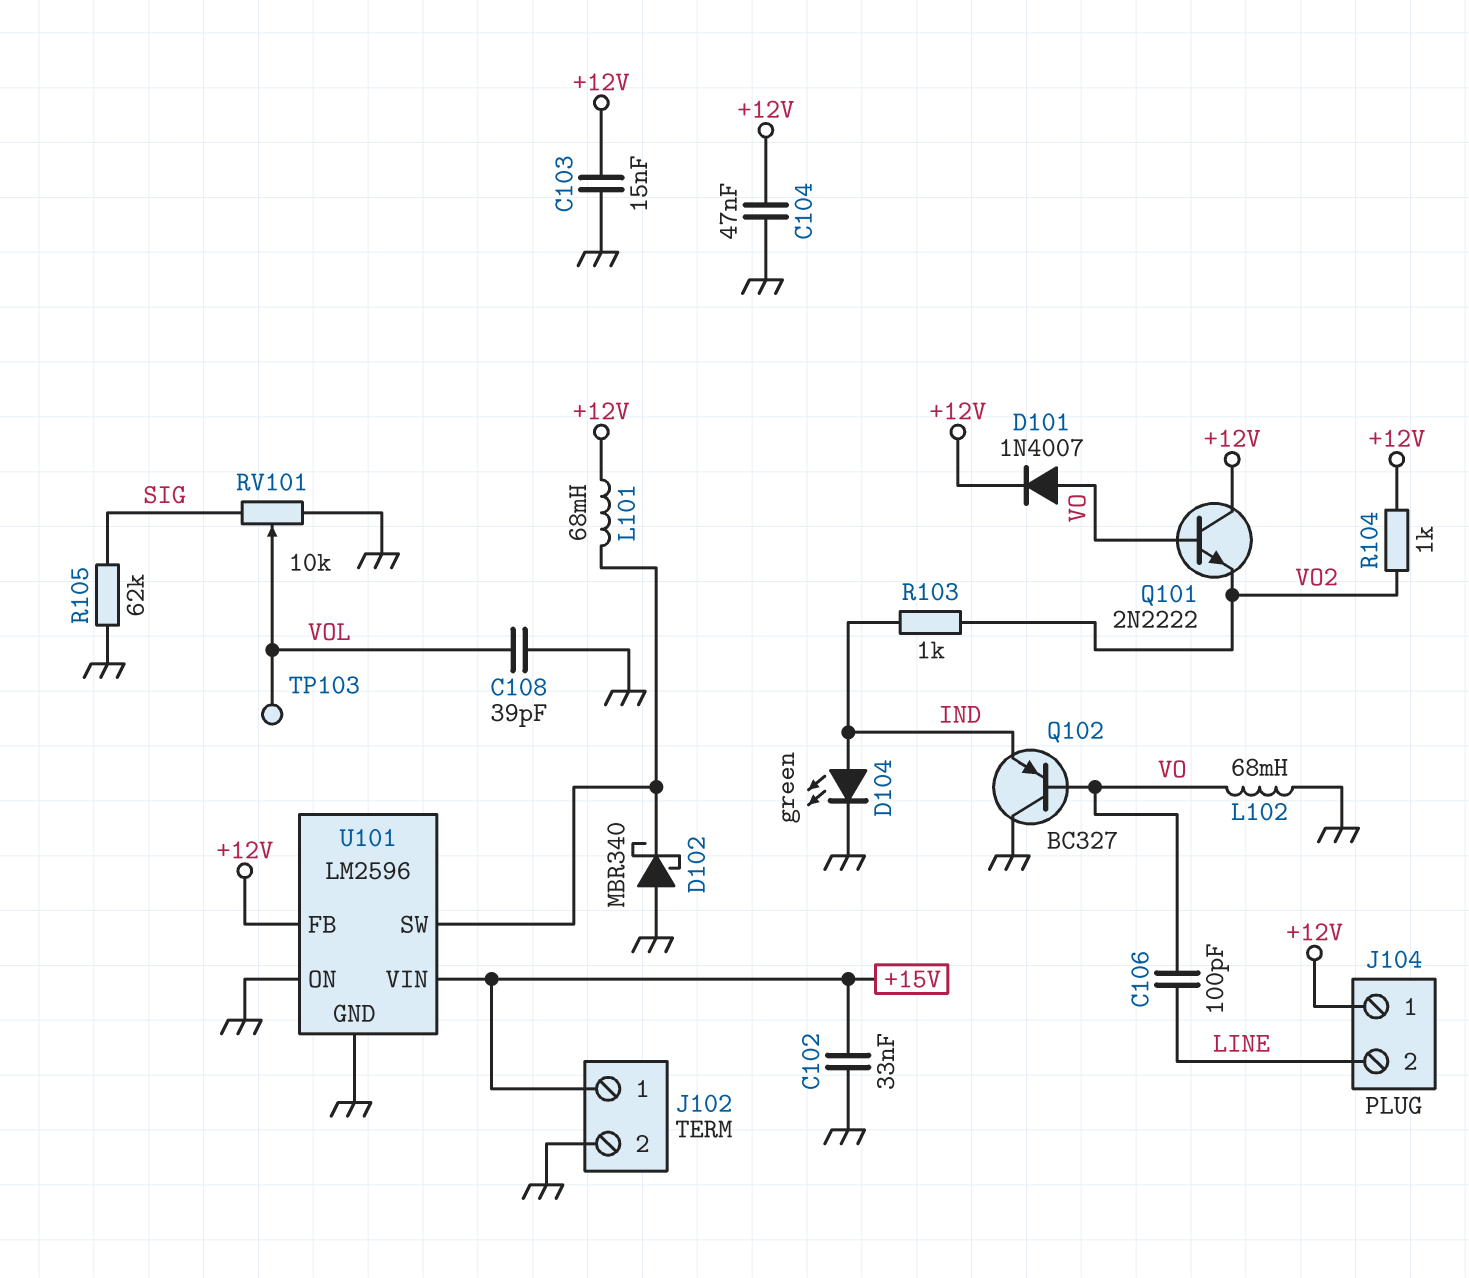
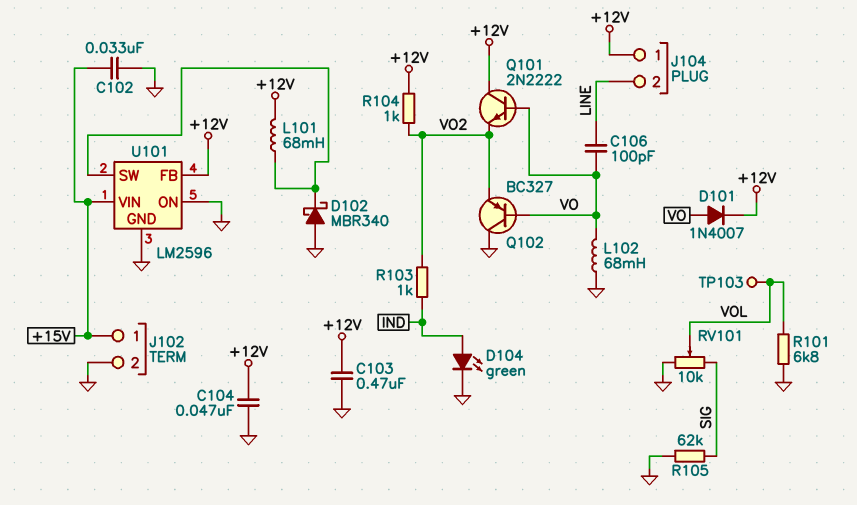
C103: 15nF (+12V, GND) -> 470nF (+12V, GND)
C108: 39pF (GND, VOL) -> none
Q102: PNP BC327 (B VO, C GND, E IND) -> PNP BC327 (B VO, C GND, E VO2)
R101: none -> 6.8k (GND, VOL)

